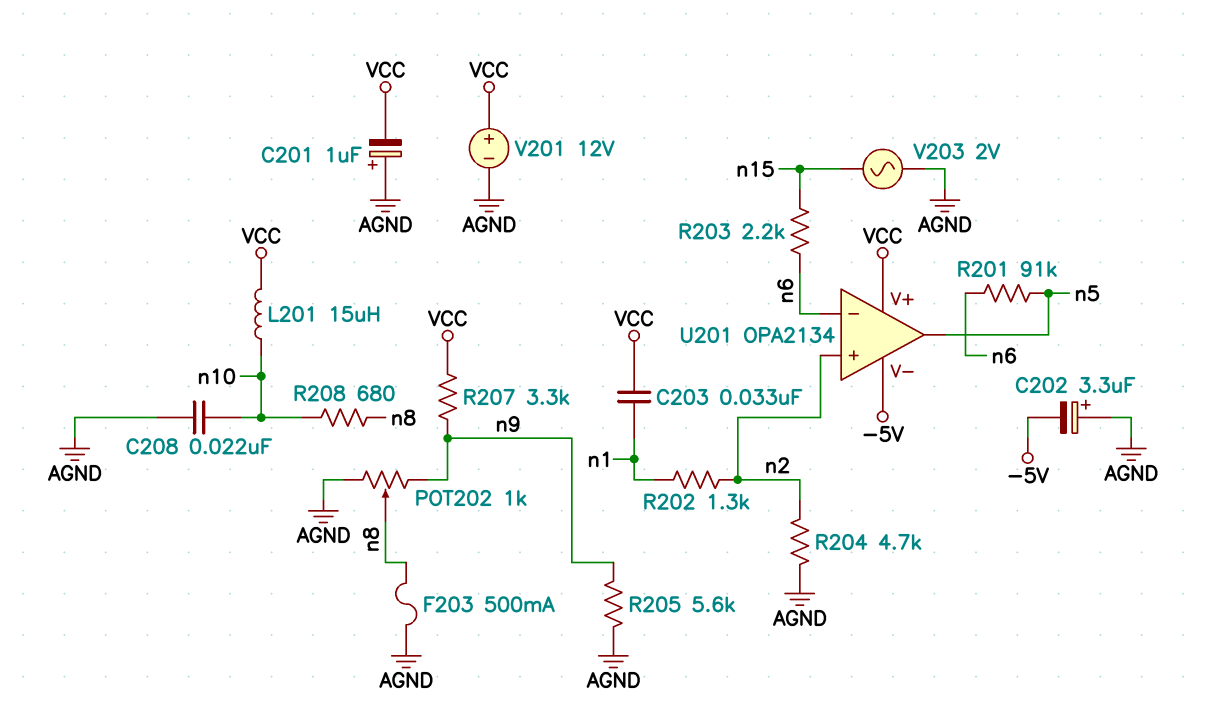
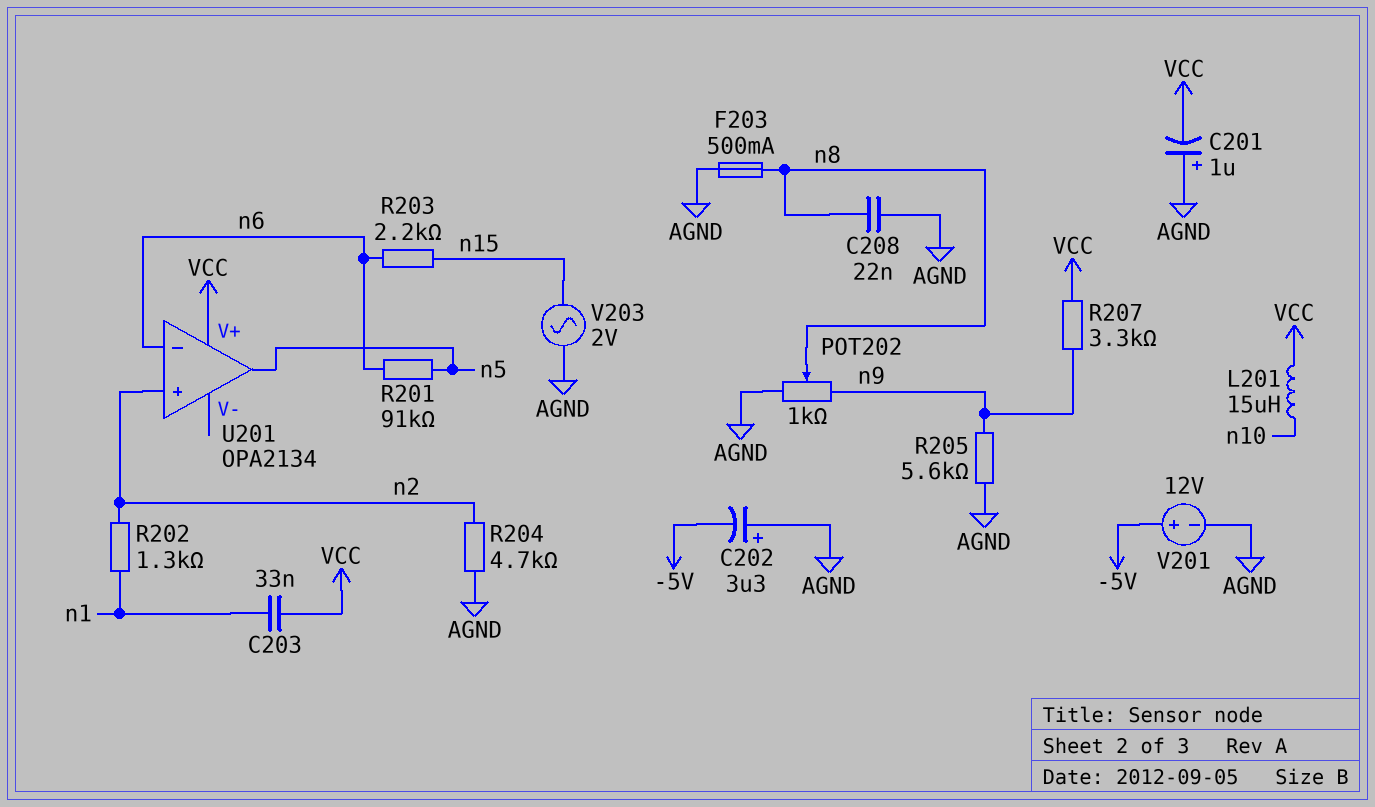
C208: 22nF (AGND, n10) -> 22nF (AGND, n8)
R208: 680 (n8, n10) -> none
U201 pin V-: -5V -> none
V201: 12V (plus VCC, minus AGND) -> 12V (plus -5V, minus AGND)

